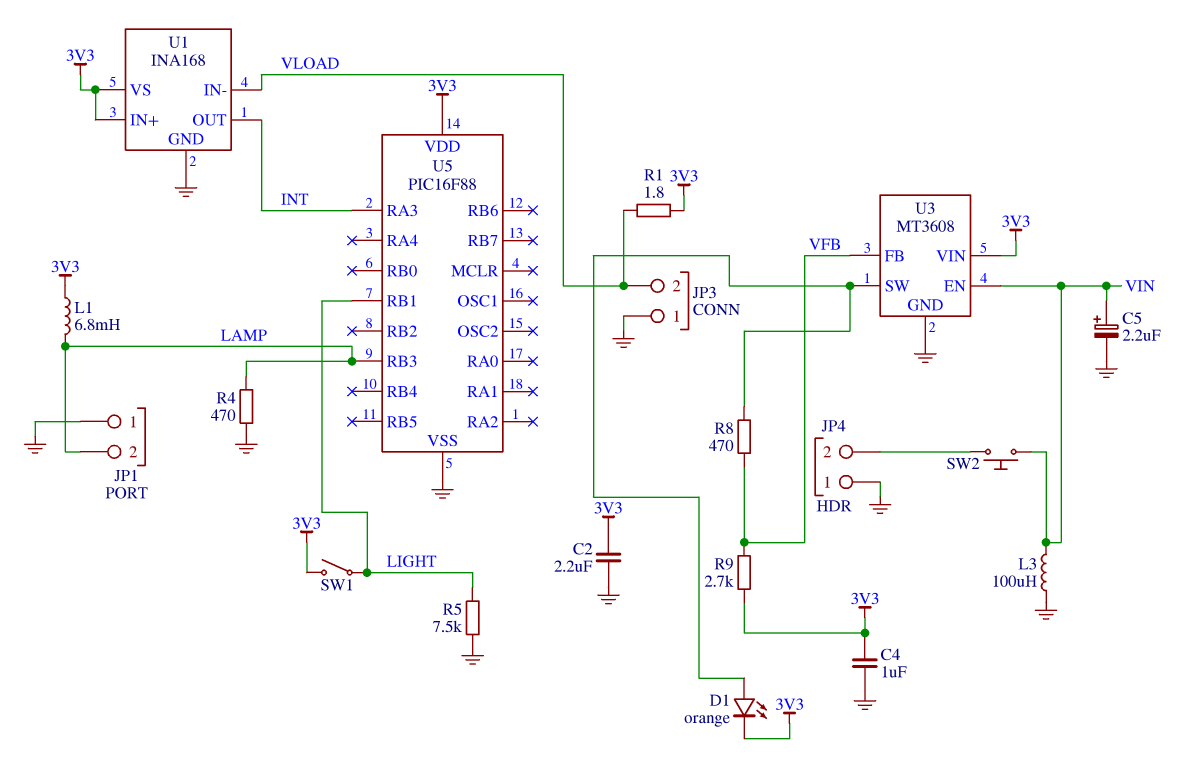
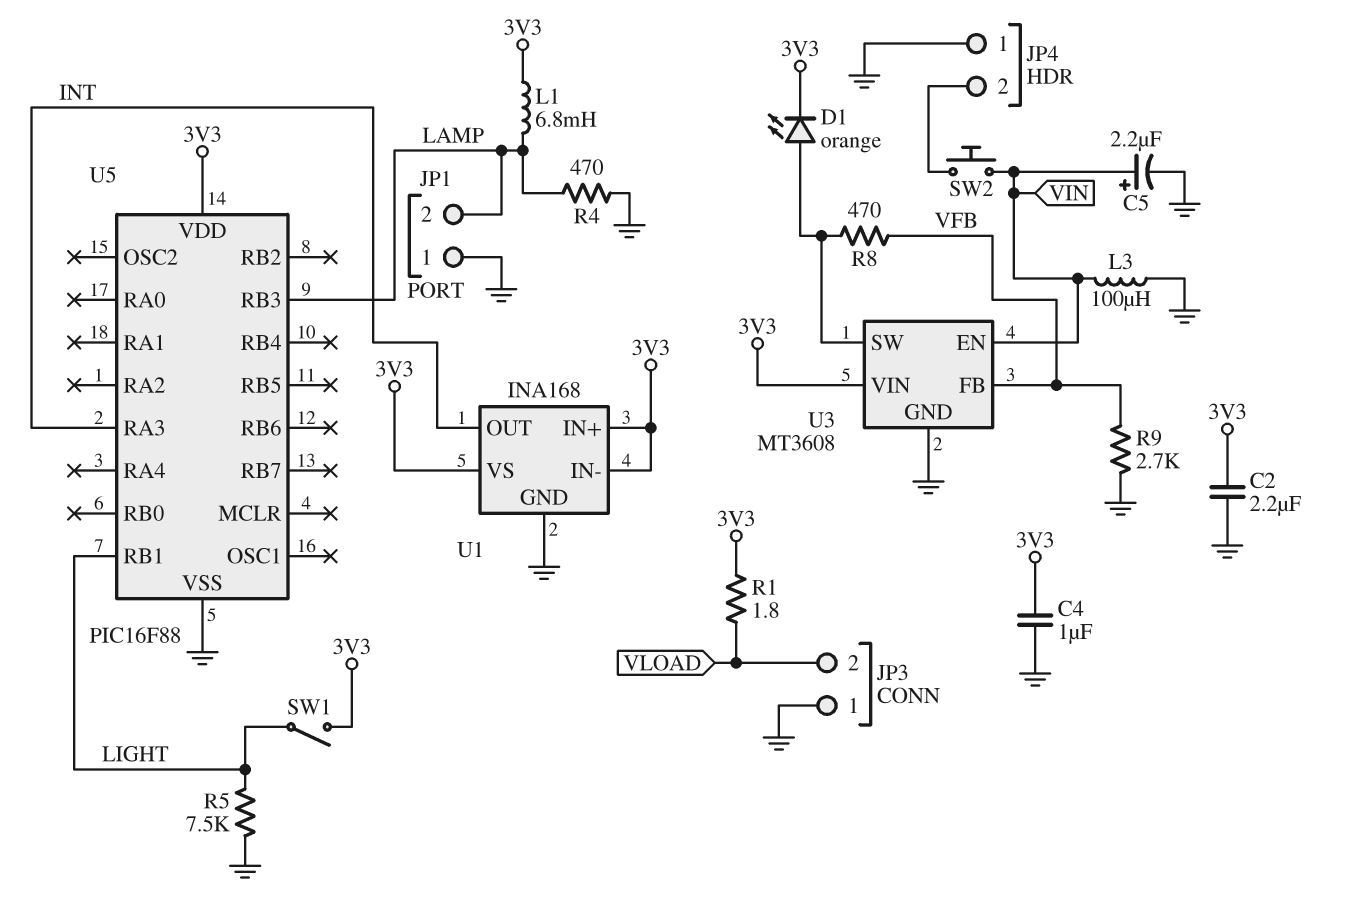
R9: 2.7k (3V3, VFB) -> 2.7k (GND, VFB)
U1 pin IN-: VLOAD -> 3V3

